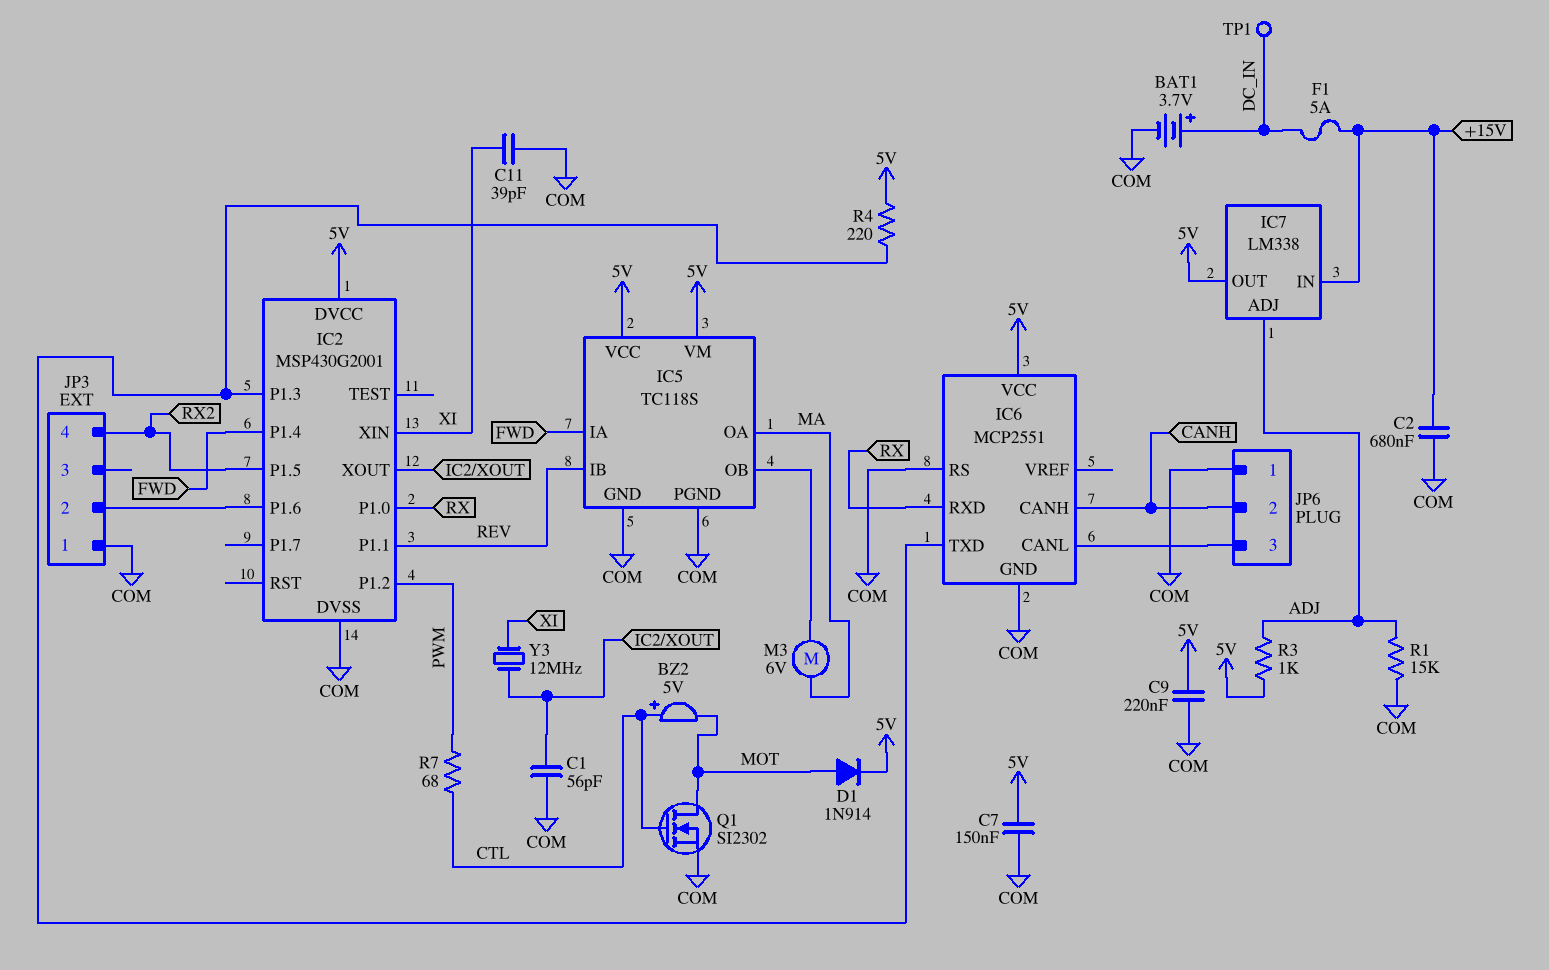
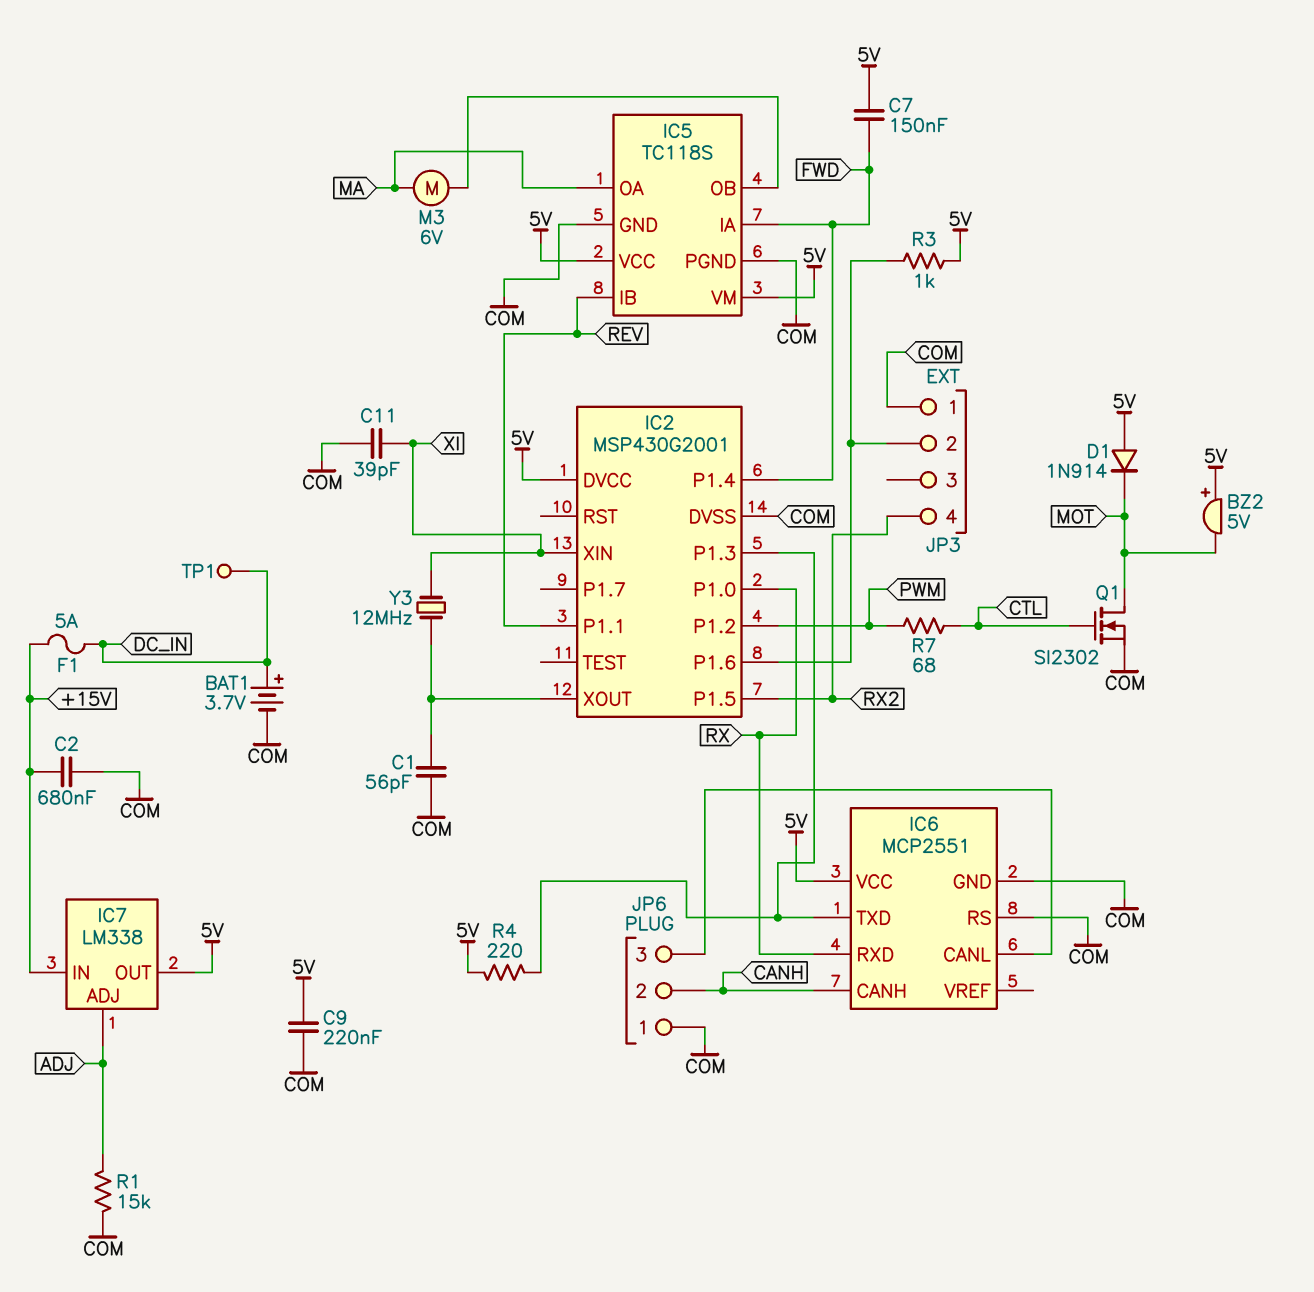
BZ2: buzzer 5V (plus CTL, minus MOT) -> buzzer 5V (plus 5V, minus MOT)
C7: 150nF (5V, COM) -> 150nF (5V, FWD)
D1: diode 1N914 (A MOT, K 5V) -> diode 1N914 (A 5V, K MOT)
R3: 1k (5V, ADJ) -> 1k (5V, IC2/P1.6)

